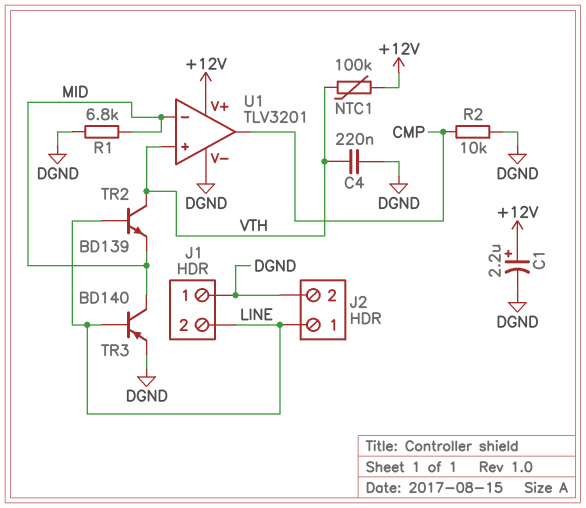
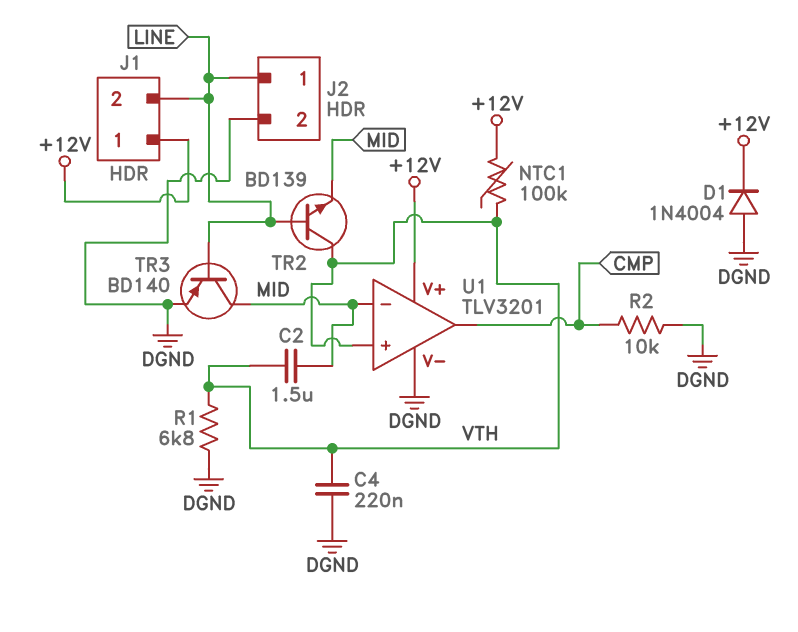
C1: 2.2uF (plus +12V, minus DGND) -> none
C2: none -> 1.5uF (MID, VTH)
D1: none -> diode 1N4004 (A DGND, K +12V)
J1 pin 1: DGND -> +12V
R1: 6.8k (DGND, MID) -> 6.8k (DGND, VTH)

